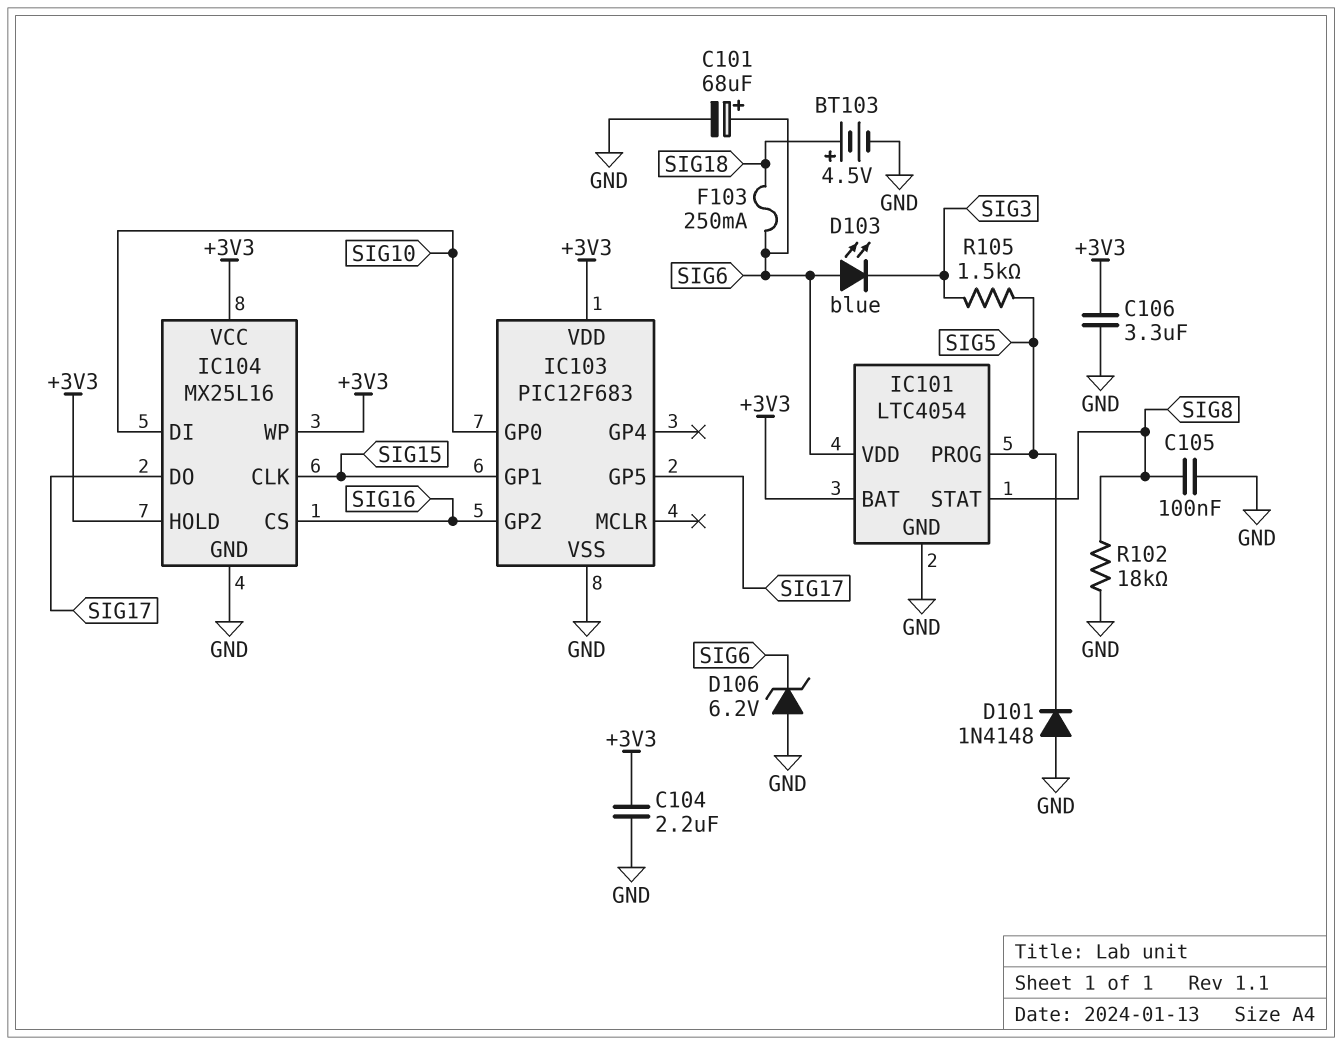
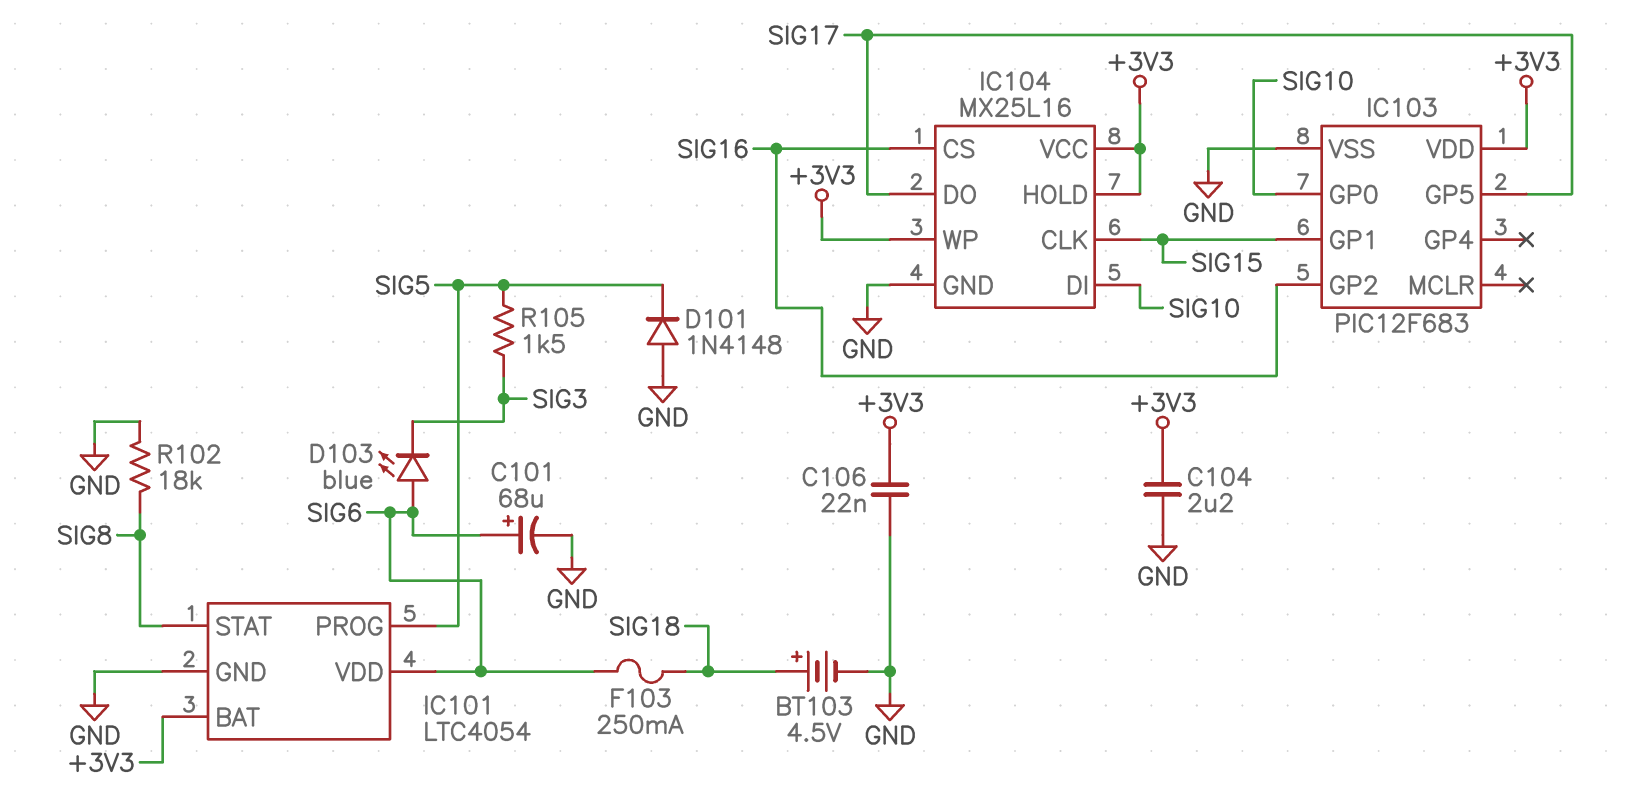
C105: 100nF (GND, SIG8) -> none
C106: 3.3uF (+3V3, GND) -> 22nF (+3V3, GND)
D106: zener 6.2V (A GND, K SIG6) -> none

